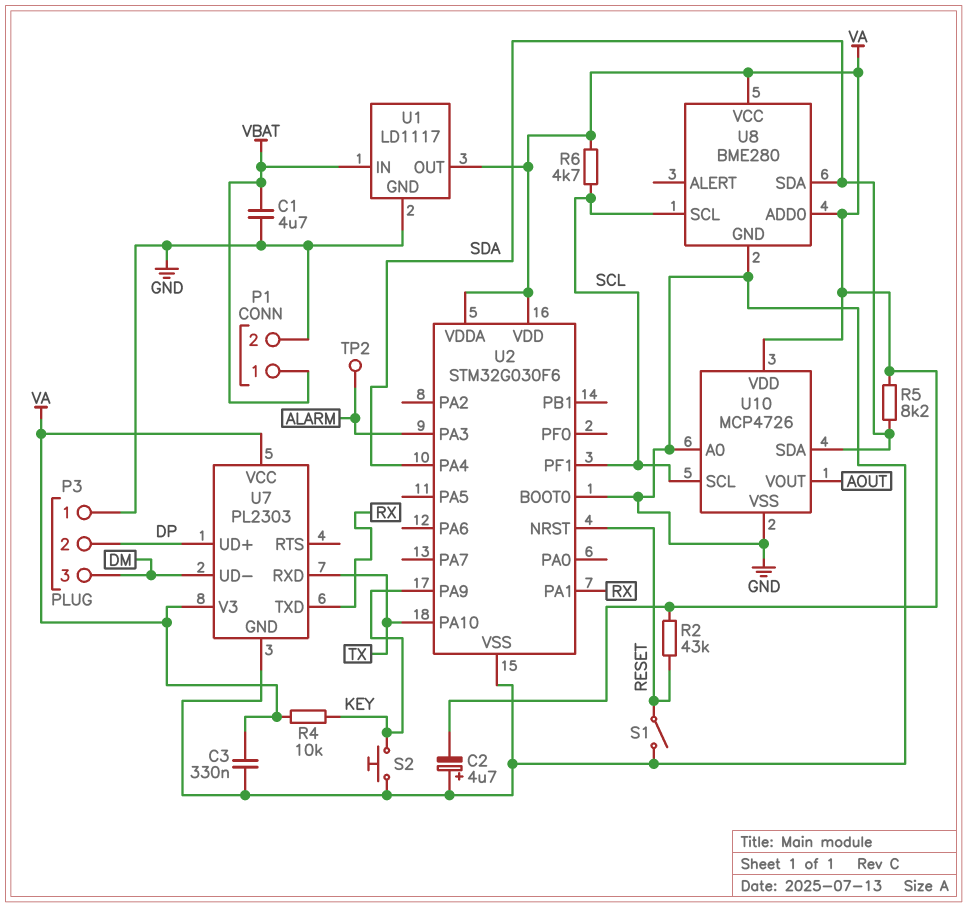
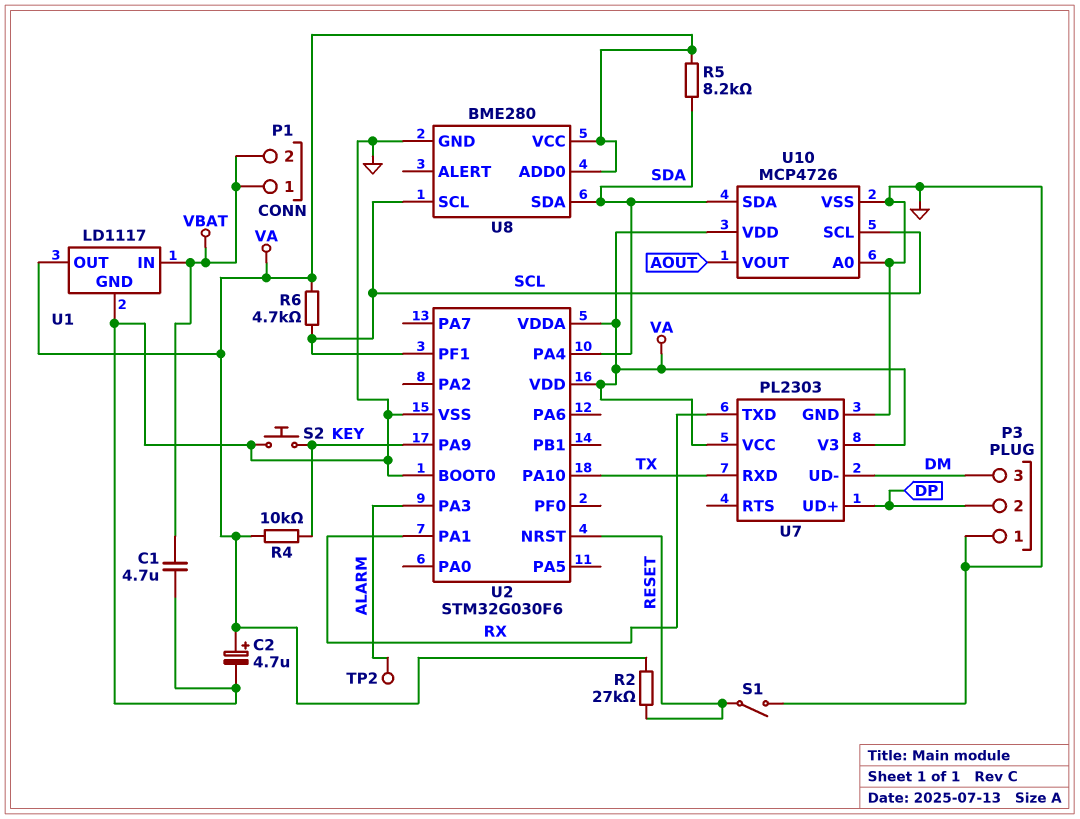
C2: 4.7uF (plus GND, minus VA) -> 4.7uF (plus VA, minus GND)
C3: 330nF (GND, VA) -> none
P1 pin 2: GND -> VBAT
R2: 43k (RESET, VA) -> 27k (RESET, VA)

